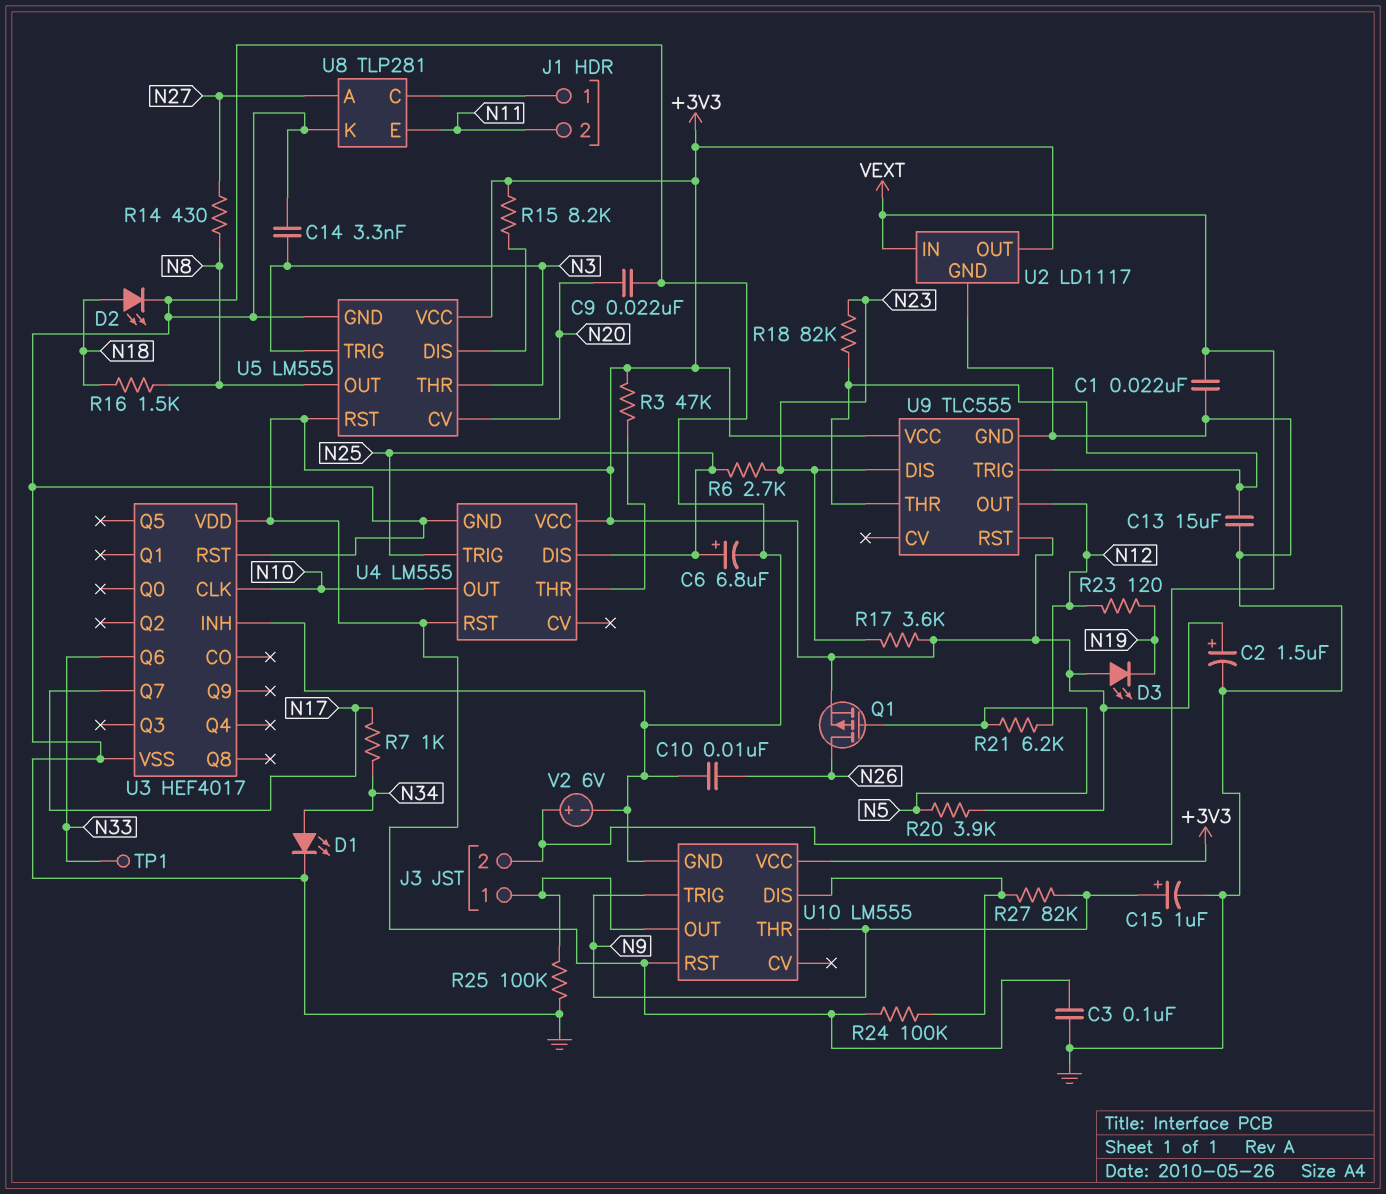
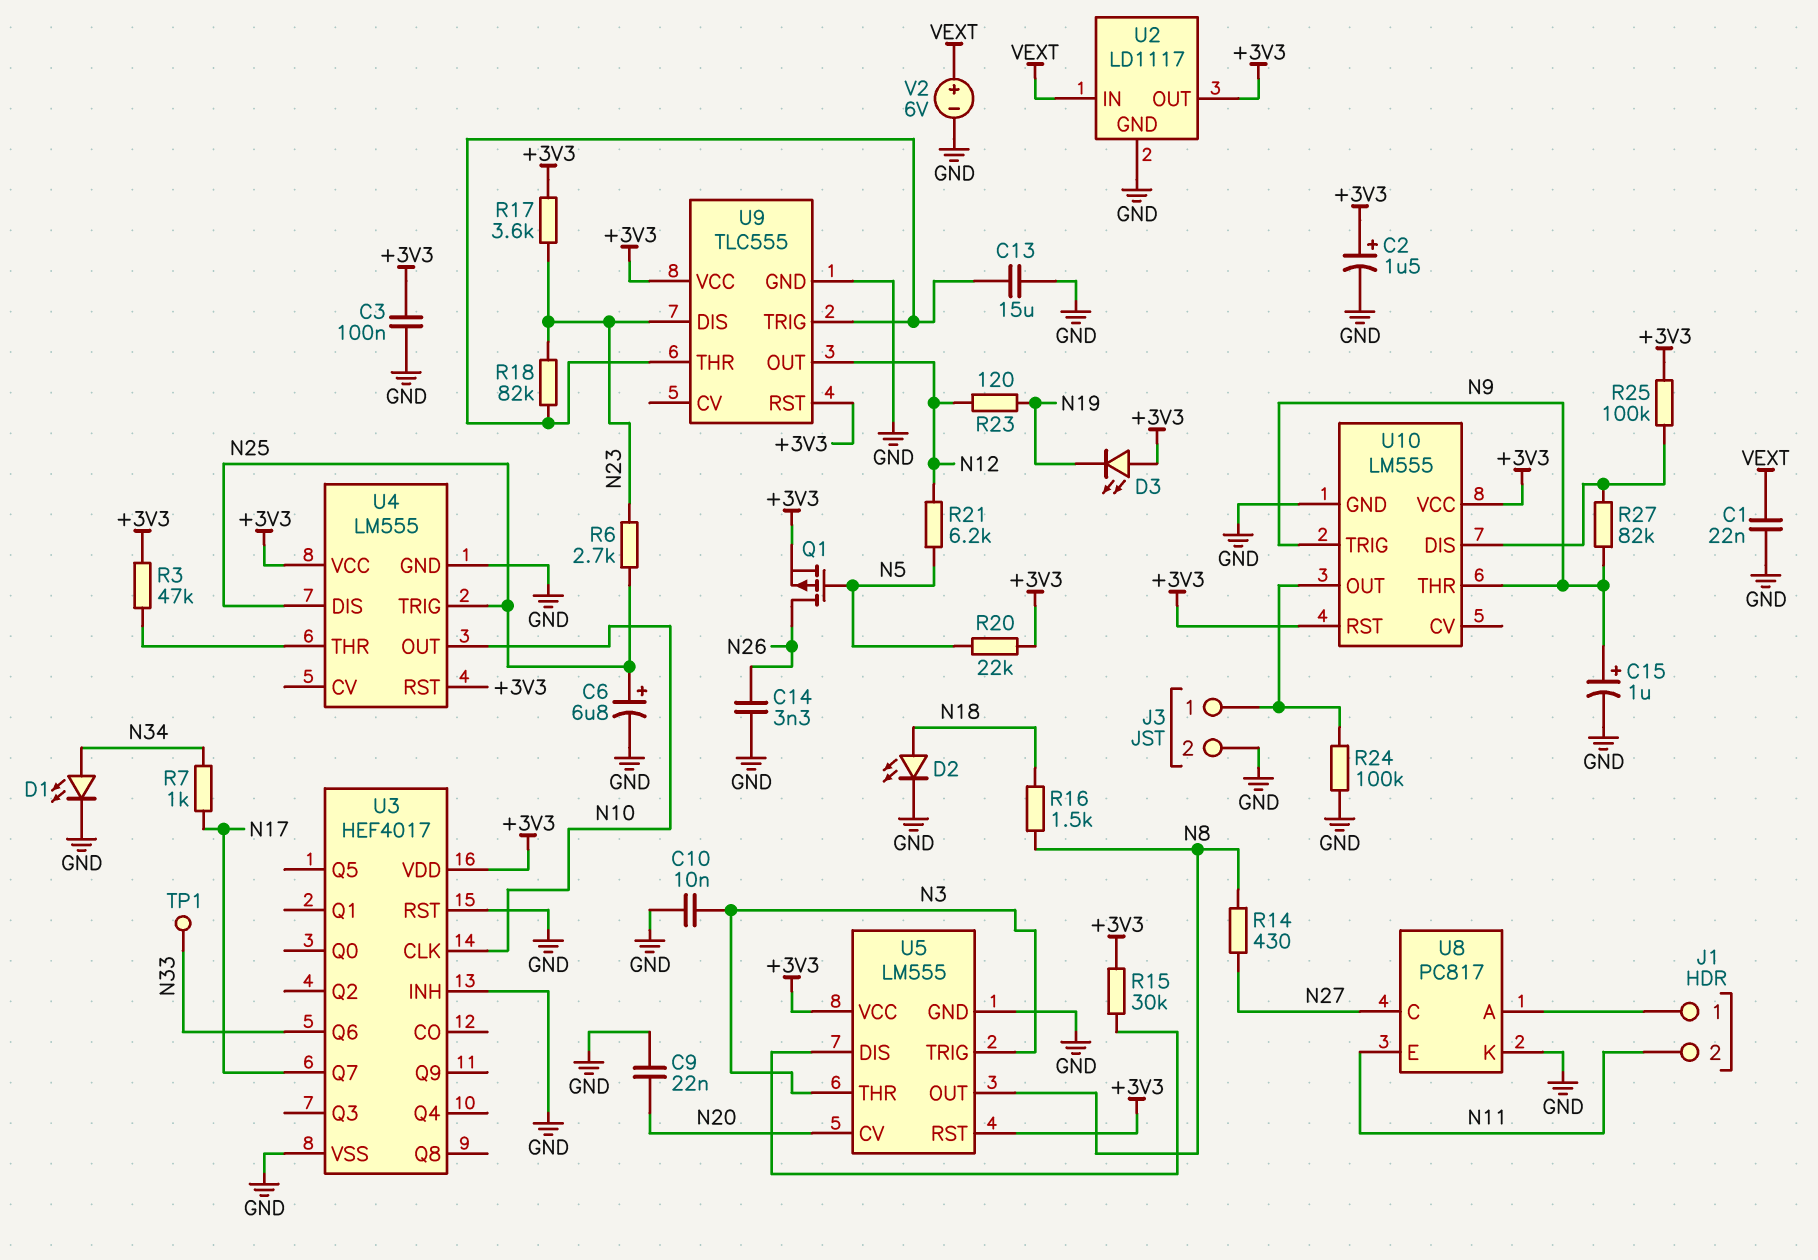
C10: 10nF (GND, N26) -> 10nF (GND, N3)
C14: 3.3nF (GND, N3) -> 3.3nF (GND, N26)
J3 pin 2: VEXT -> GND
R15: 8.2k (+3V3, U5/DIS) -> 30k (+3V3, U5/DIS)
R20: 3.9k (+3V3, N5) -> 22k (+3V3, N5)
R24: 100k (+3V3, U10/DIS) -> 100k (GND, J3/1)
R25: 100k (GND, J3/1) -> 100k (+3V3, U10/DIS)
U8: TLP281 -> PC817
U8 pin A: N27 -> J1/1
U8 pin C: J1/1 -> N27

